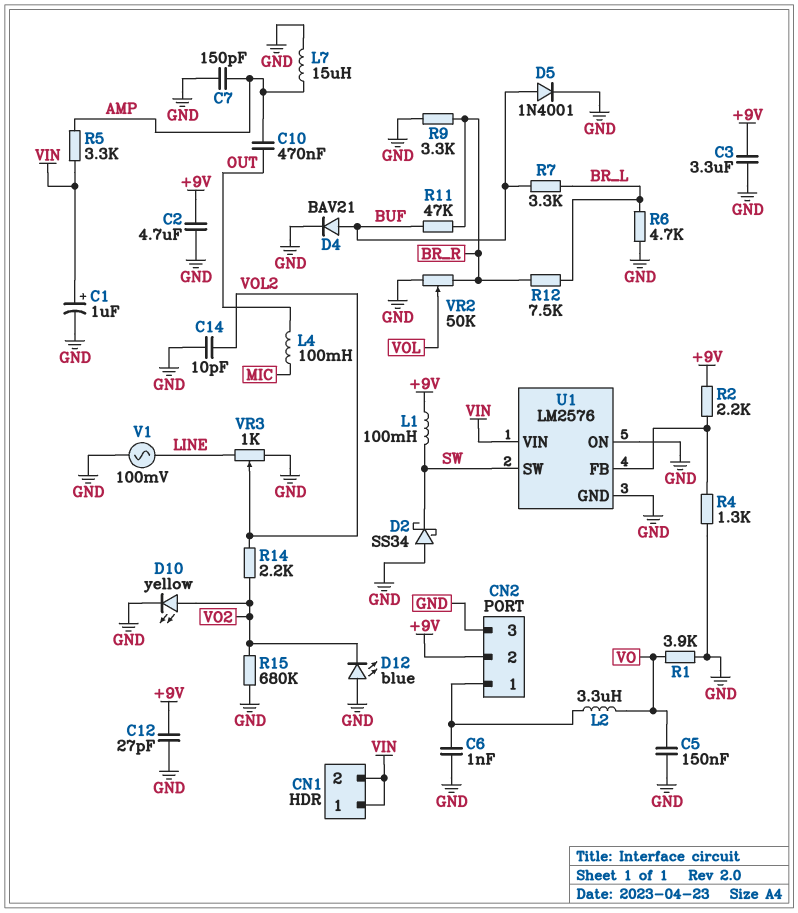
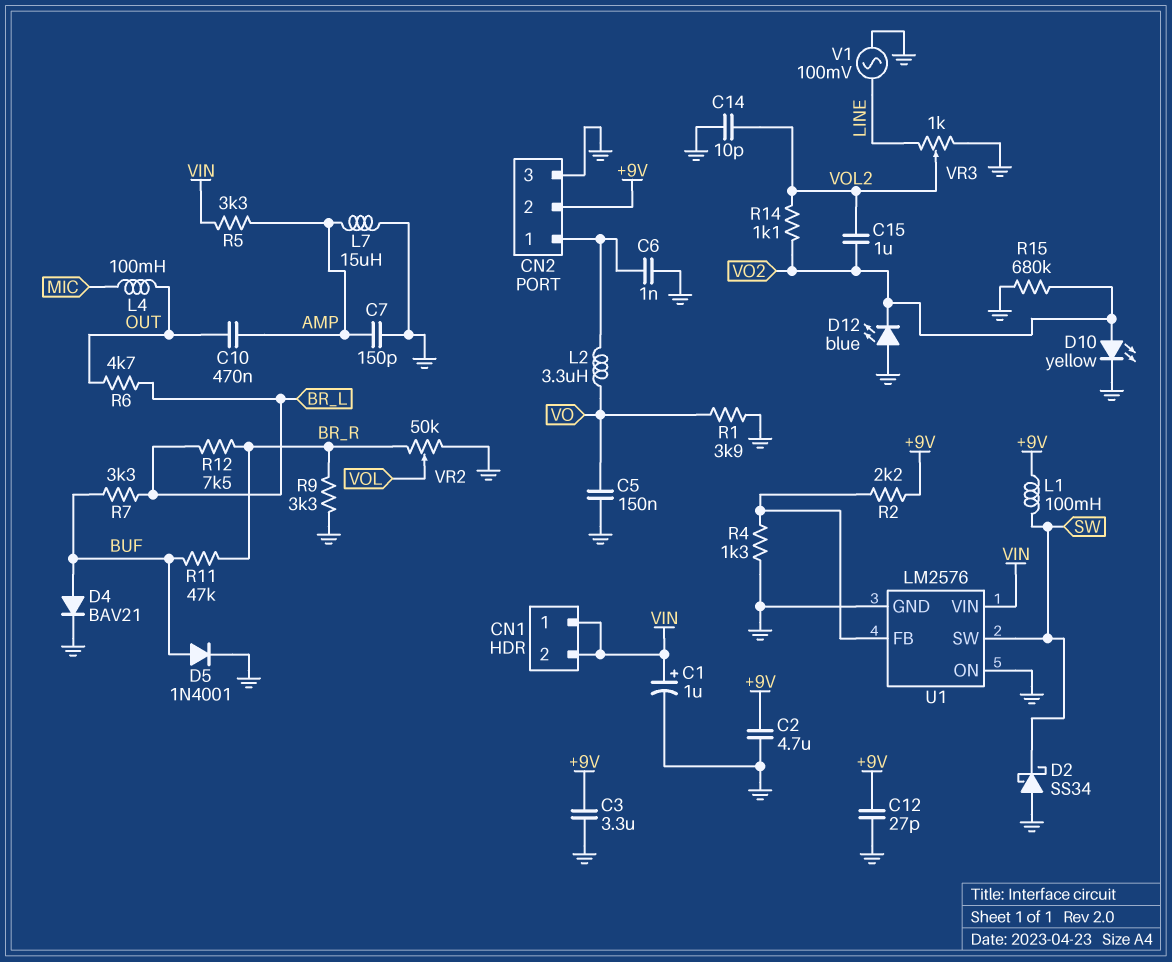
C15: none -> 1uF (VO2, VOL2)
R6: 4.7k (BR_L, GND) -> 4.7k (BR_L, OUT)
R14: 2.2k (VO2, VOL2) -> 1.1k (VO2, VOL2)

